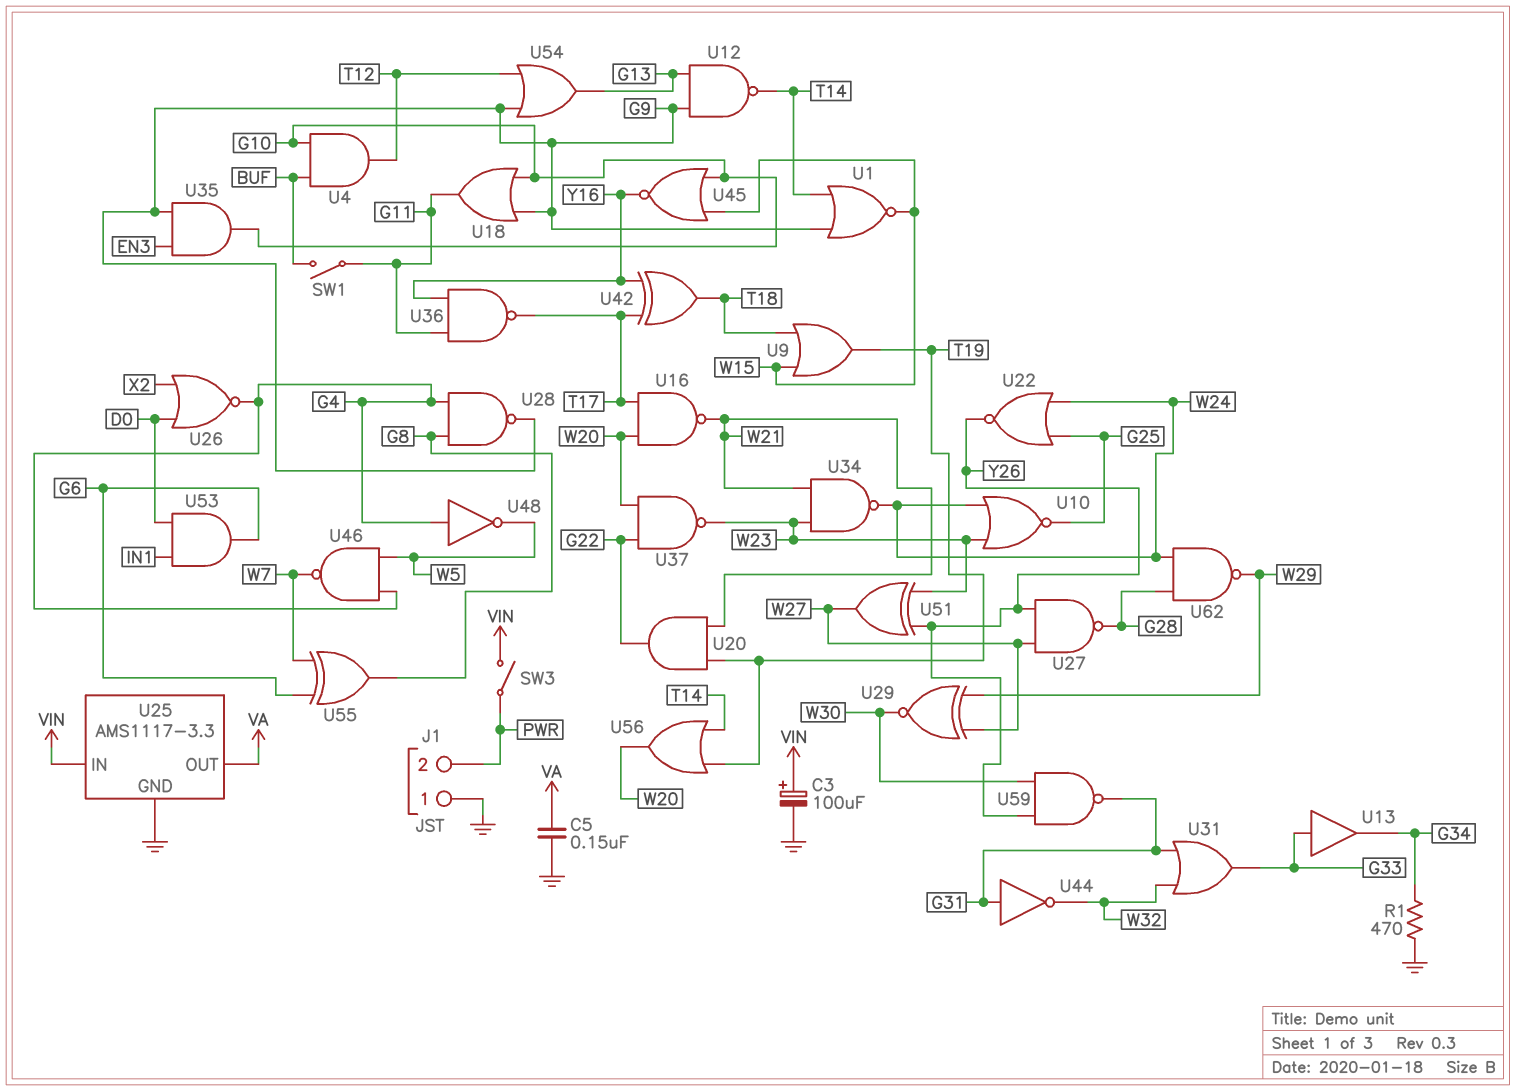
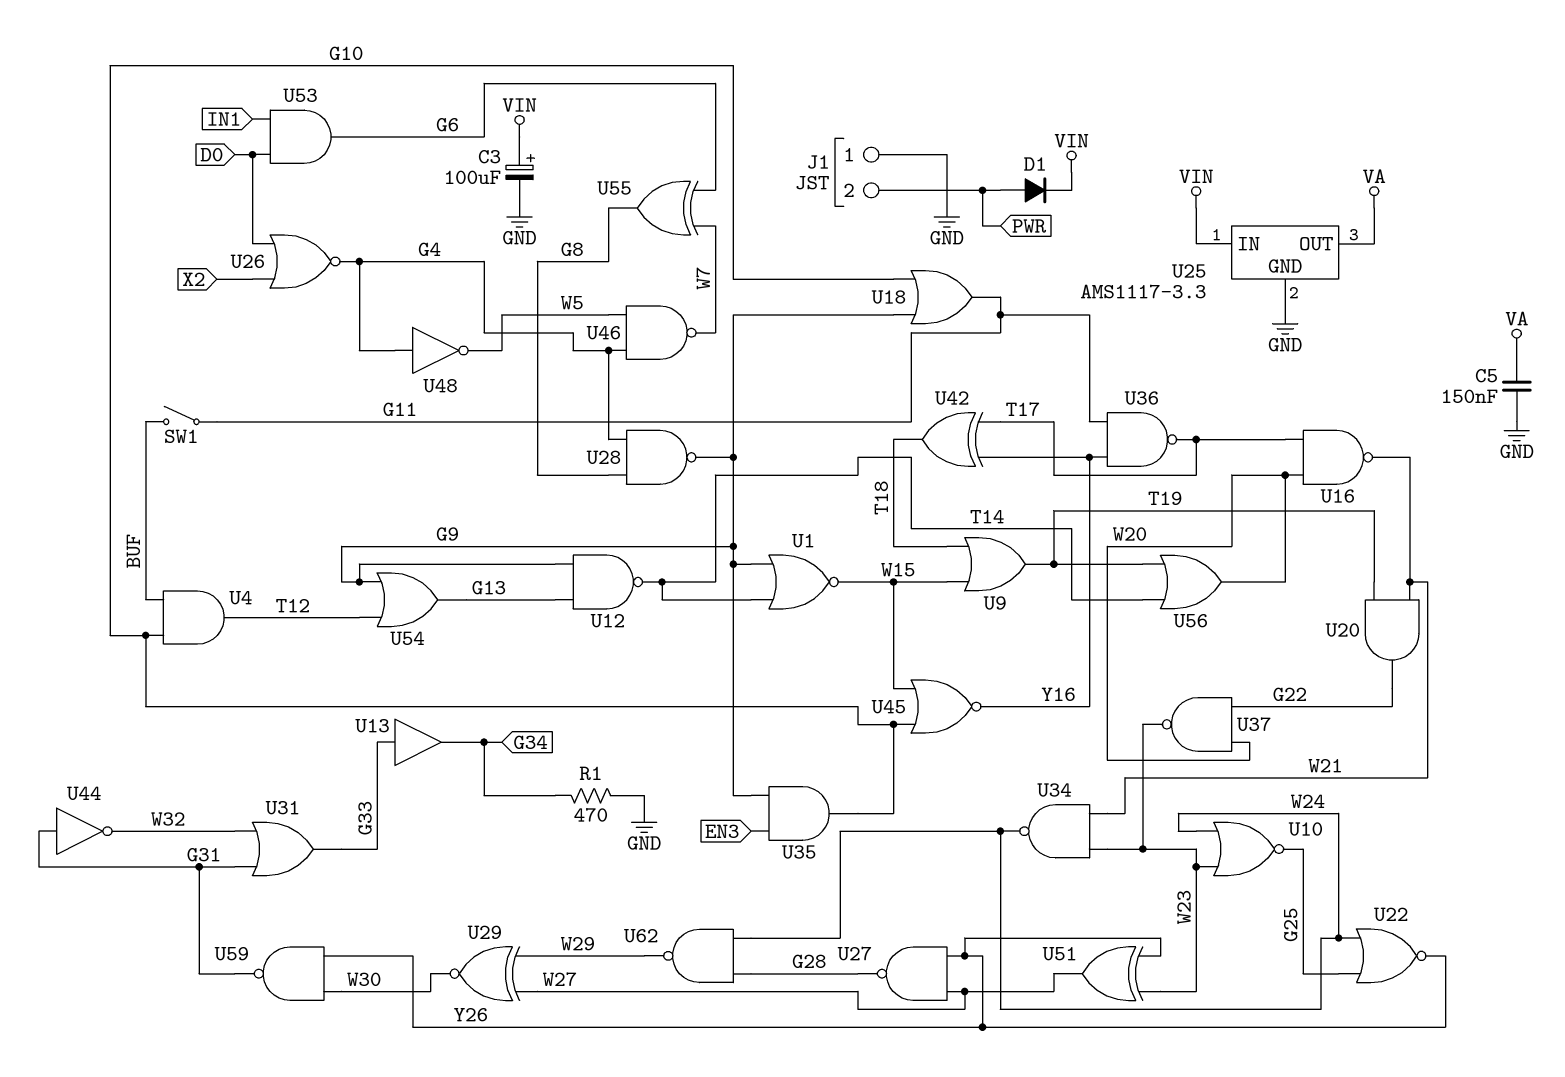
D1: none -> diode (A PWR, K VIN)
SW3: switch (PWR, VIN) -> none

